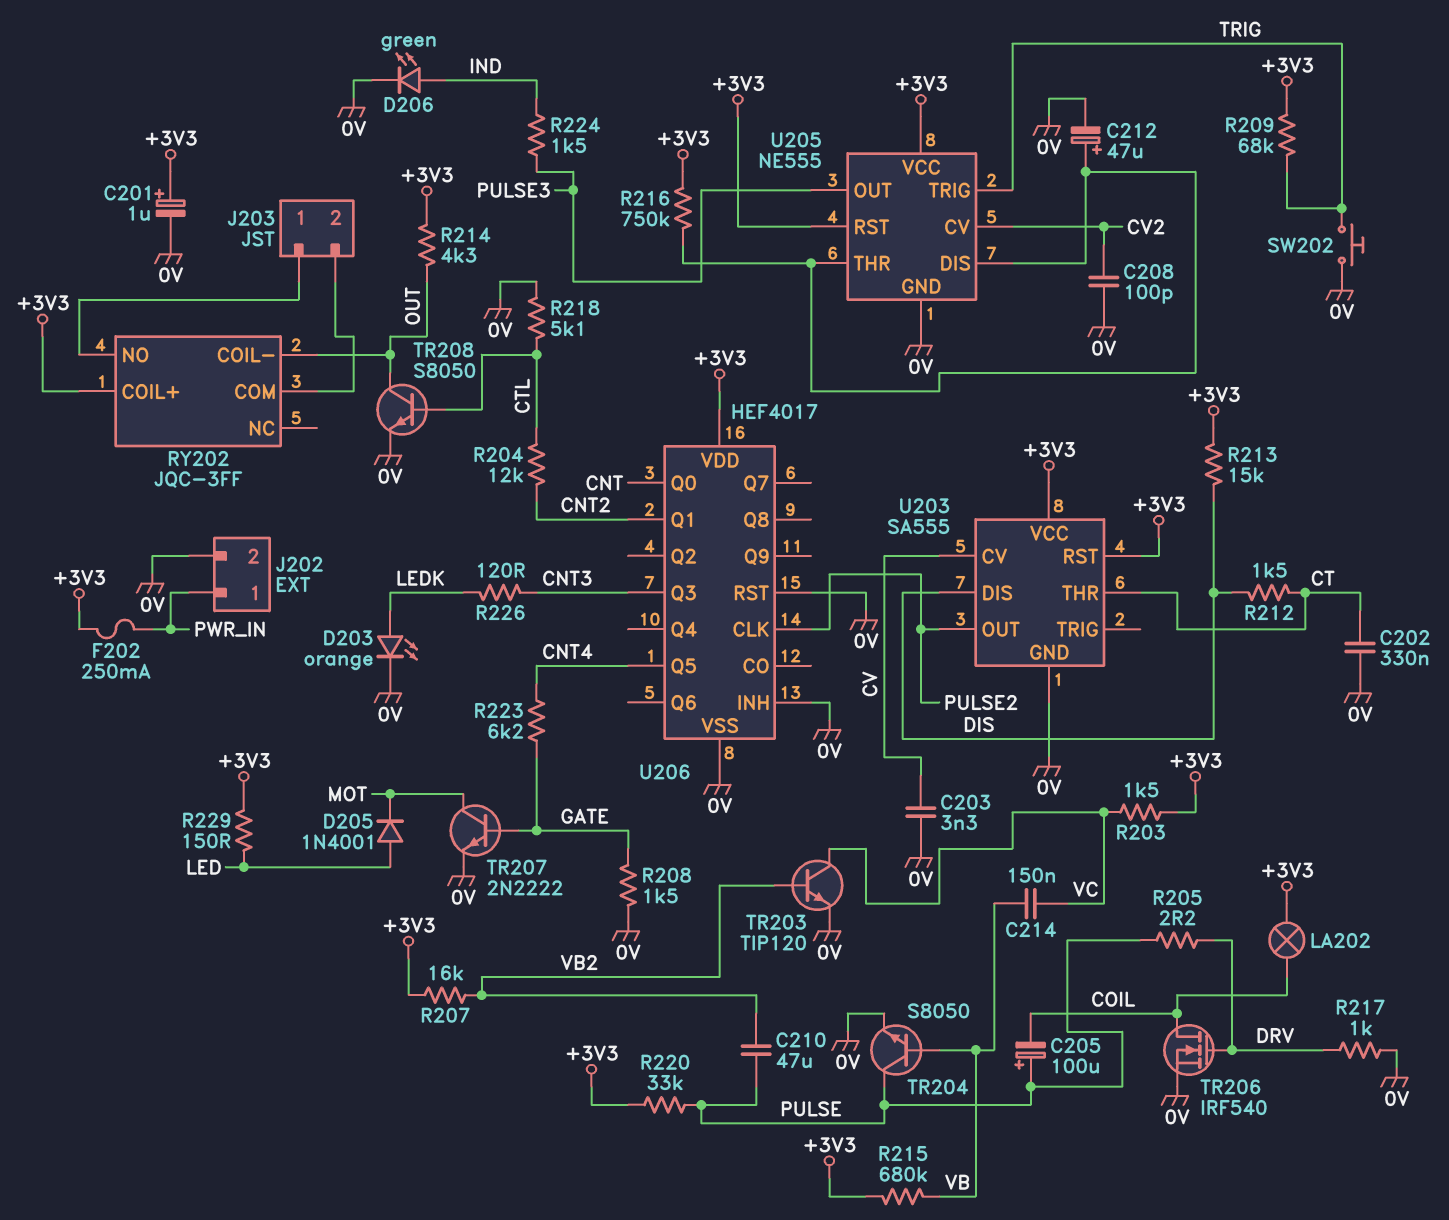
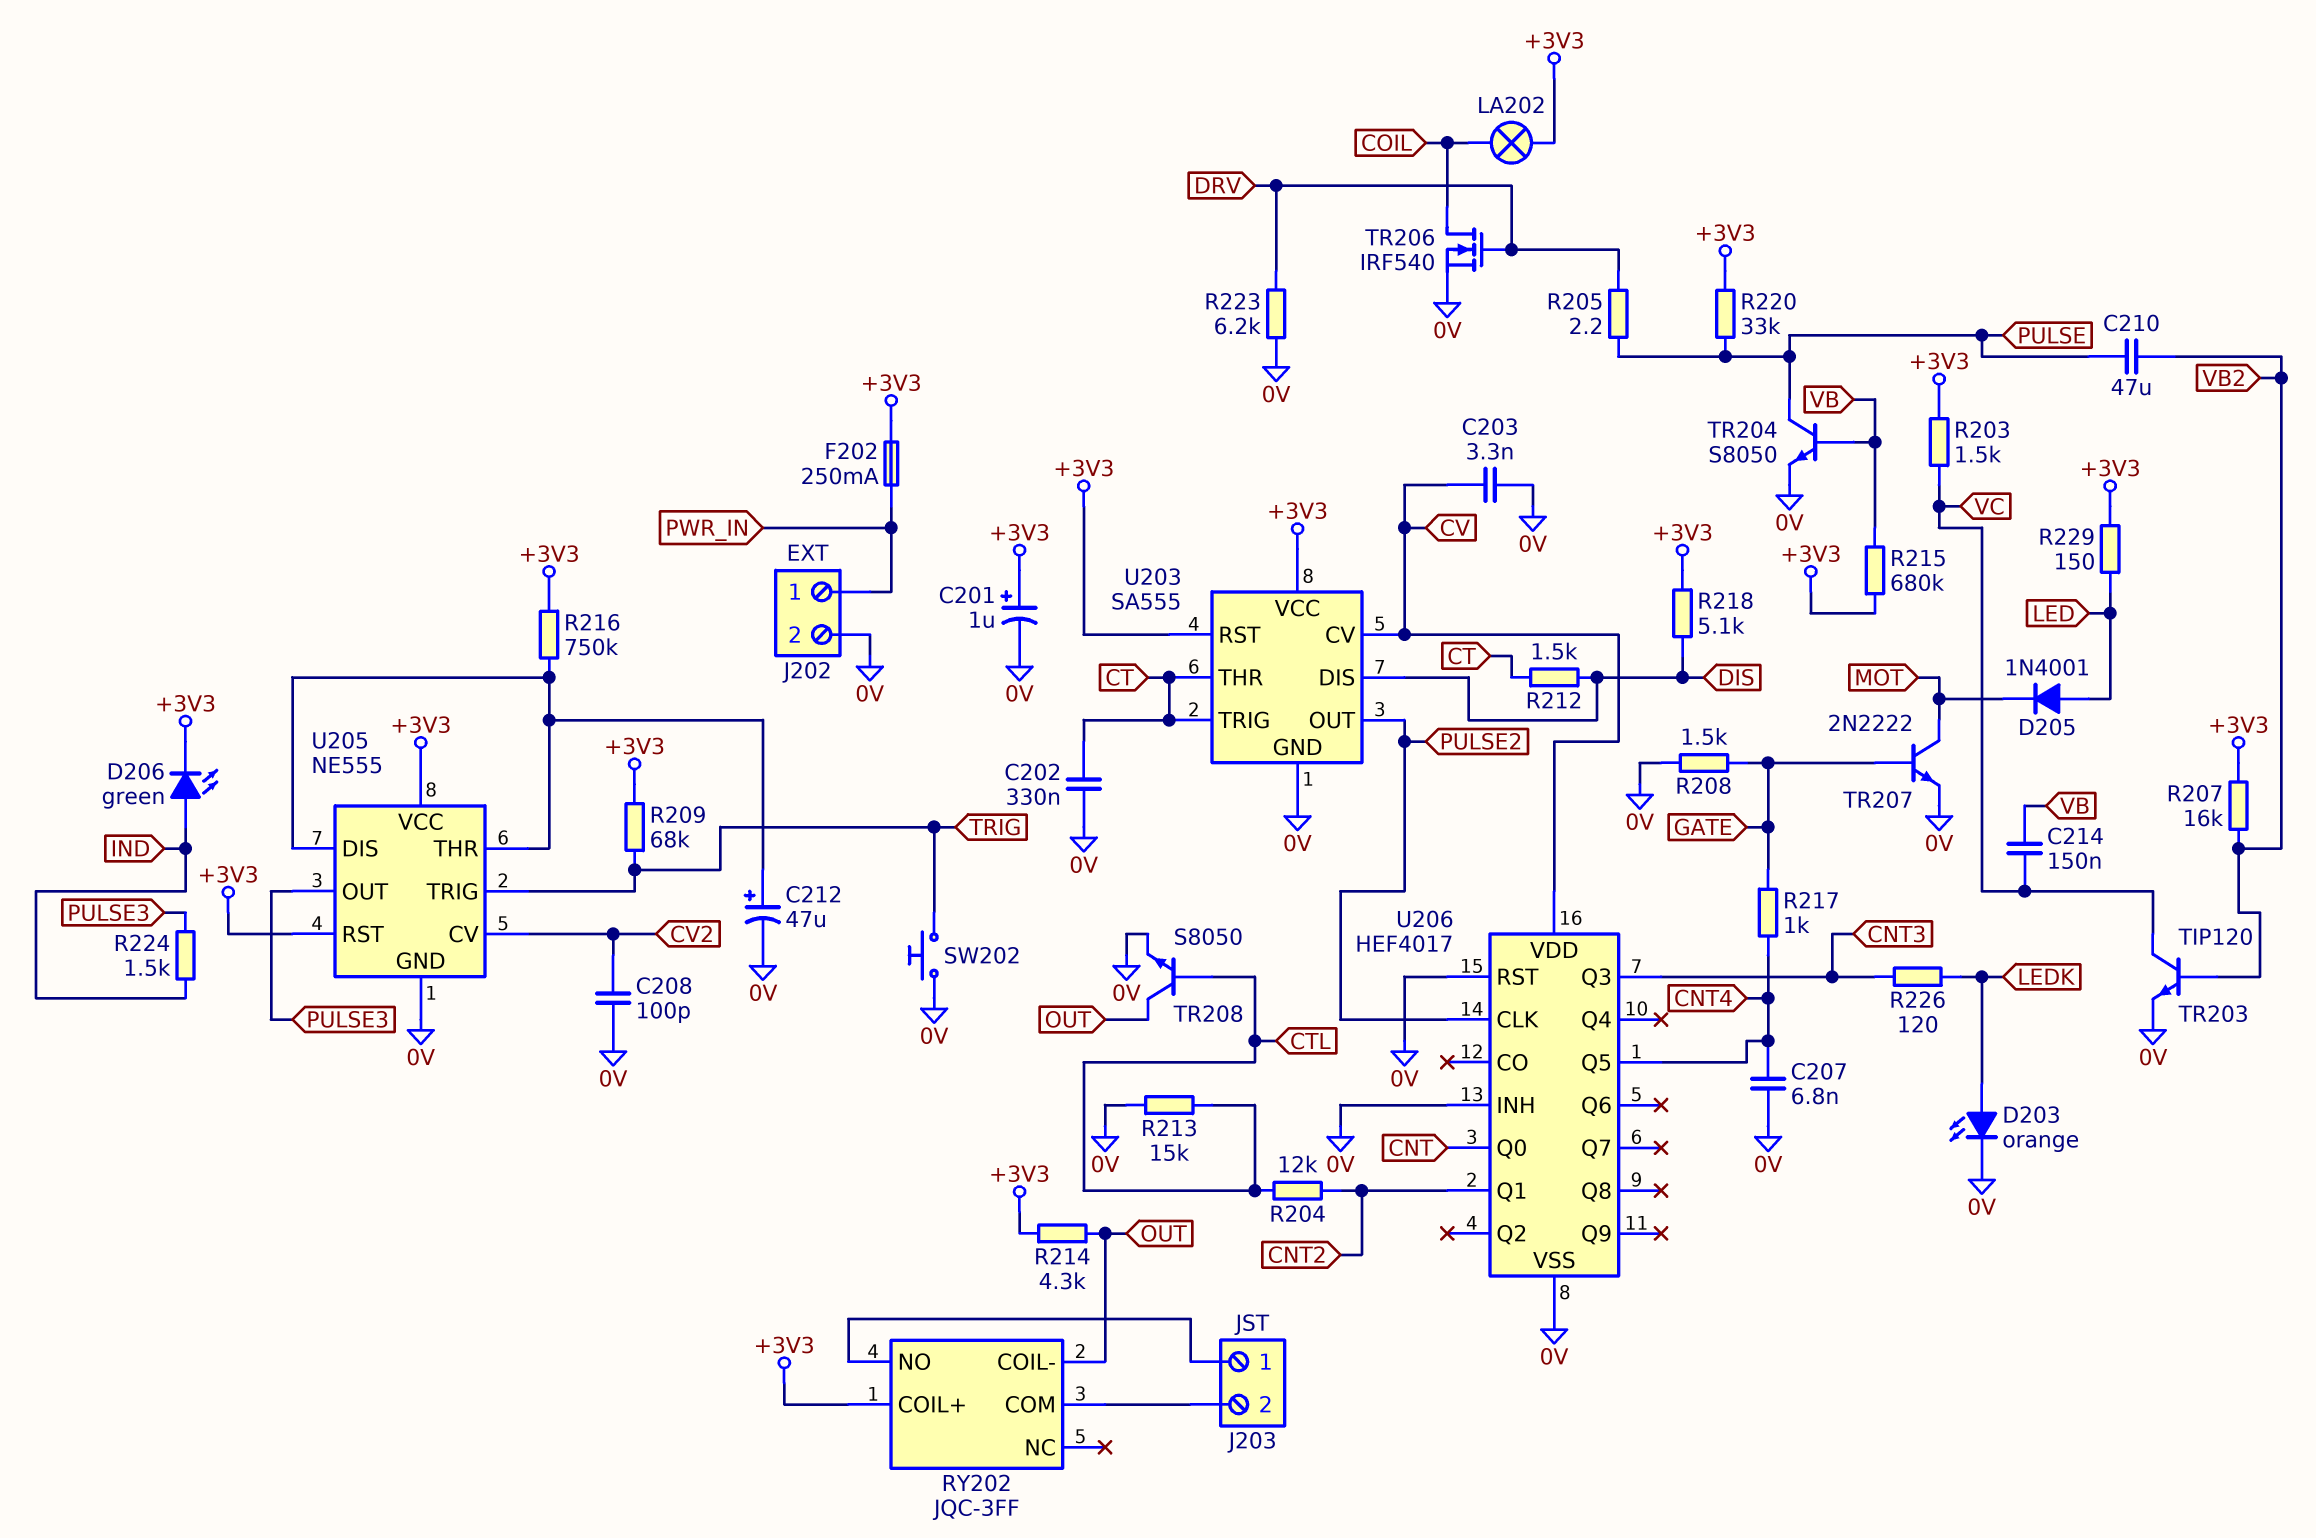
C205: 100uF (plus PULSE, minus COIL) -> none
C207: none -> 6.8nF (0V, CNT4)
D206: LED green (A IND, K 0V) -> LED green (A IND, K +3V3)
R213: 15k (+3V3, DIS) -> 15k (0V, CTL)
R217: 1k (0V, DRV) -> 1k (CNT4, GATE)
R218: 5.1k (0V, CTL) -> 5.1k (+3V3, DIS)
R223: 6.2k (CNT4, GATE) -> 6.2k (0V, DRV)
U203 pin TRIG: none -> CT
U206 pin VDD: +3V3 -> CV

